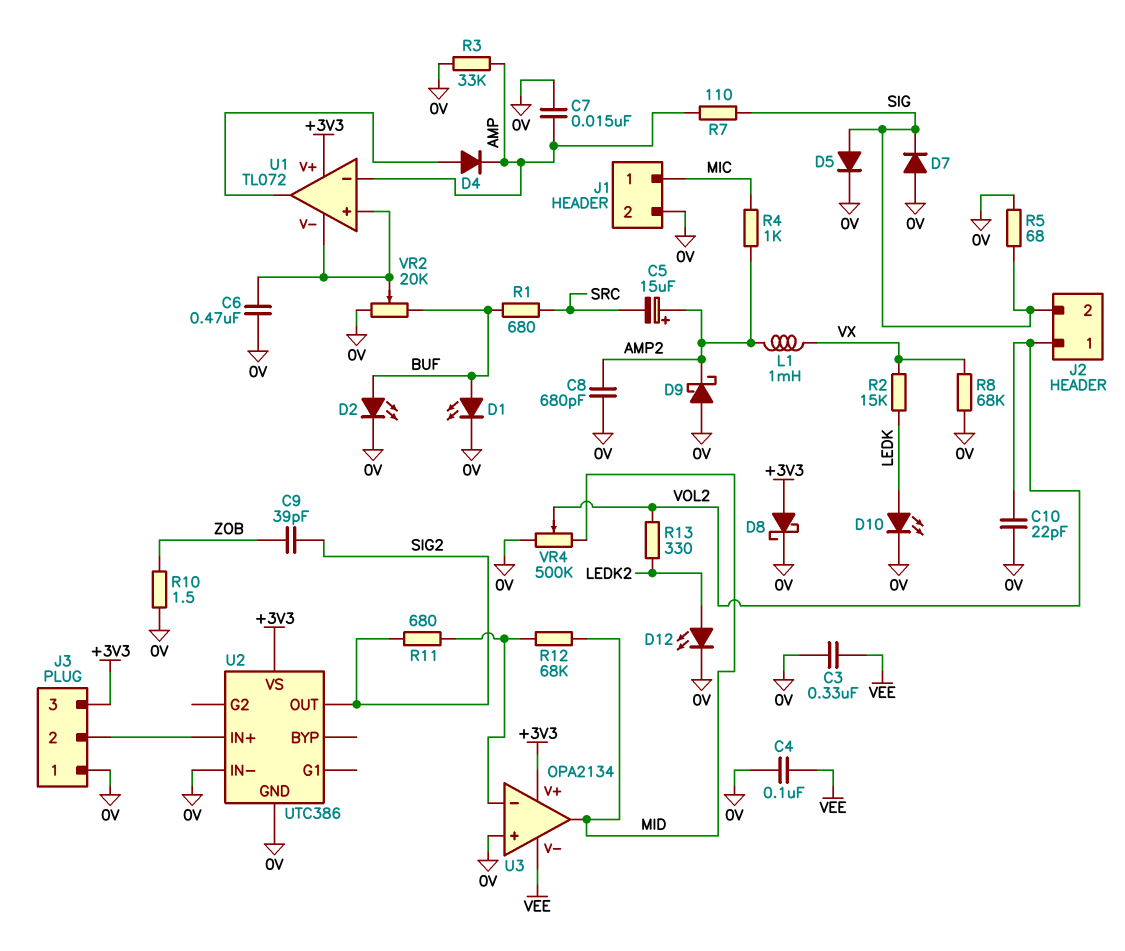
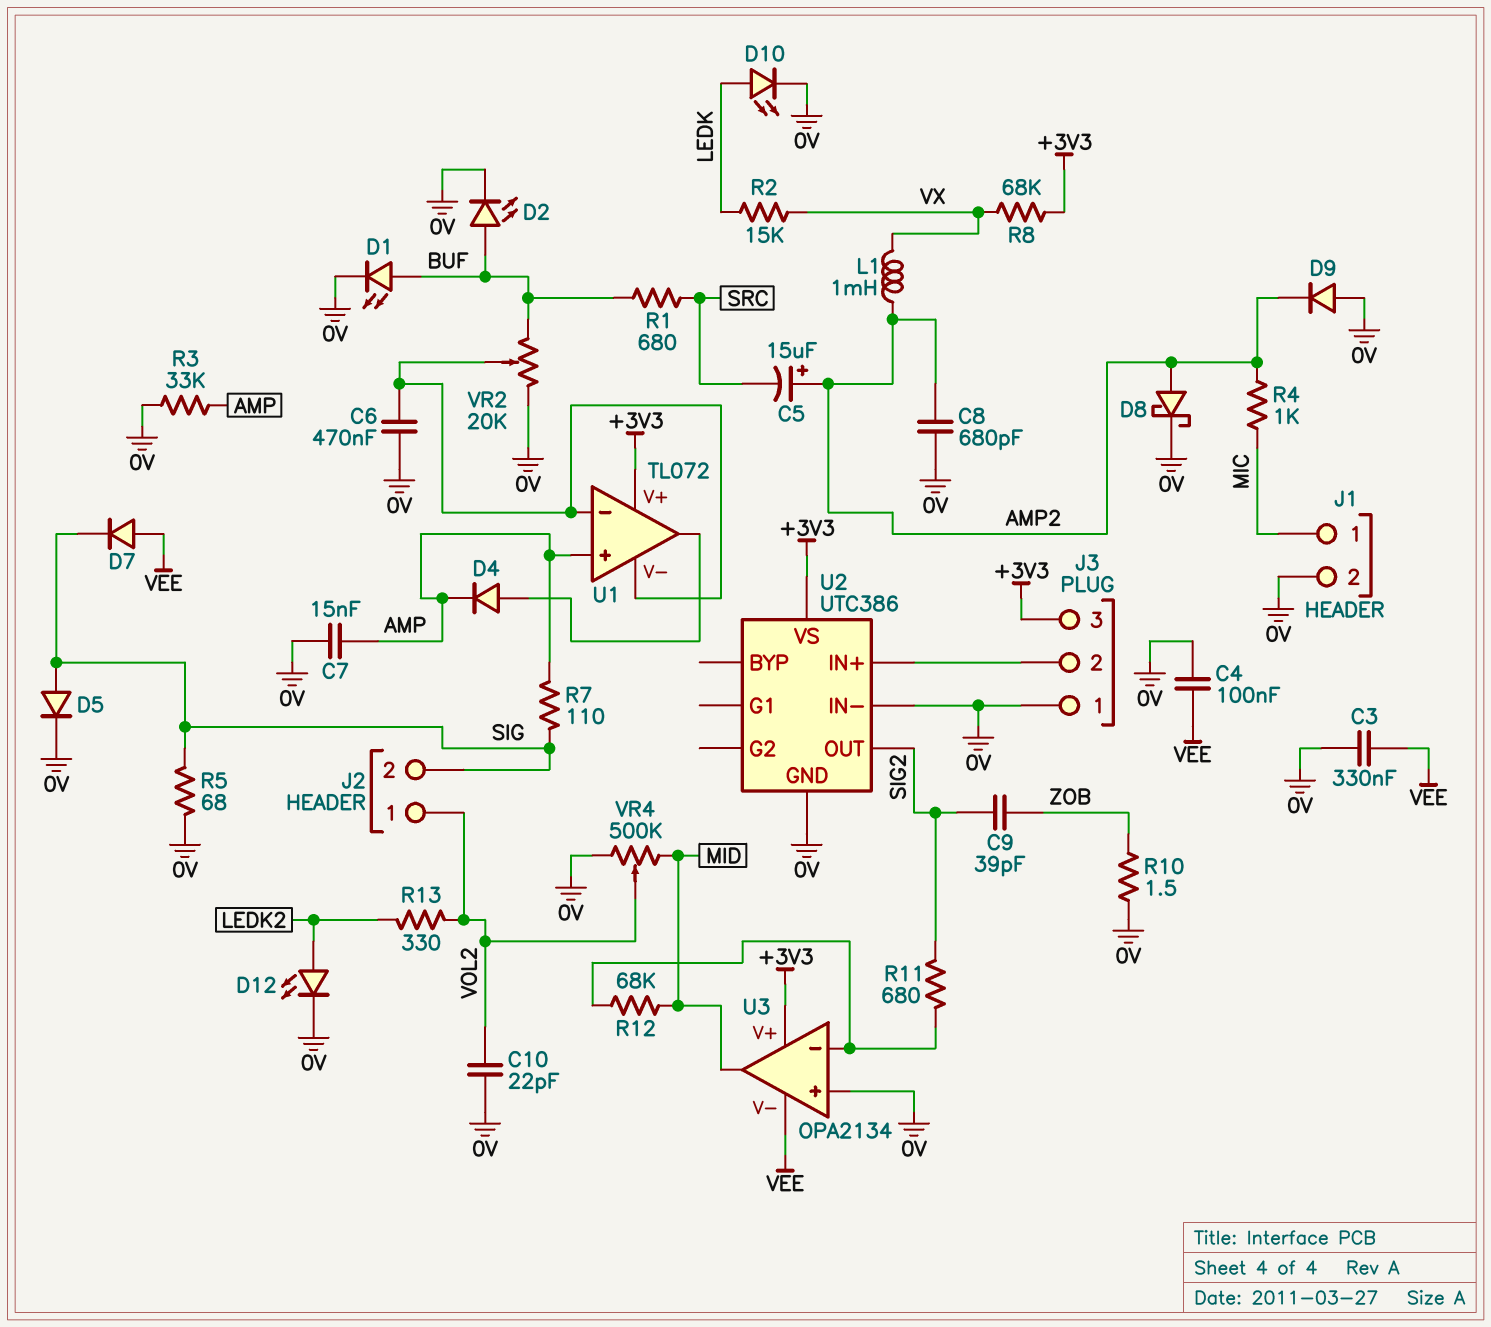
D7: diode (A 0V, K SIG) -> diode (A VEE, K SIG)
D8: schottky (A +3V3, K 0V) -> schottky (A AMP2, K 0V)
D9: schottky (A 0V, K AMP2) -> diode (A 0V, K AMP2)
R8: 68k (0V, VX) -> 68k (+3V3, VX)
U1 pin in+: U1/V- -> AMP
U1 pin in-: AMP -> U1/V-

